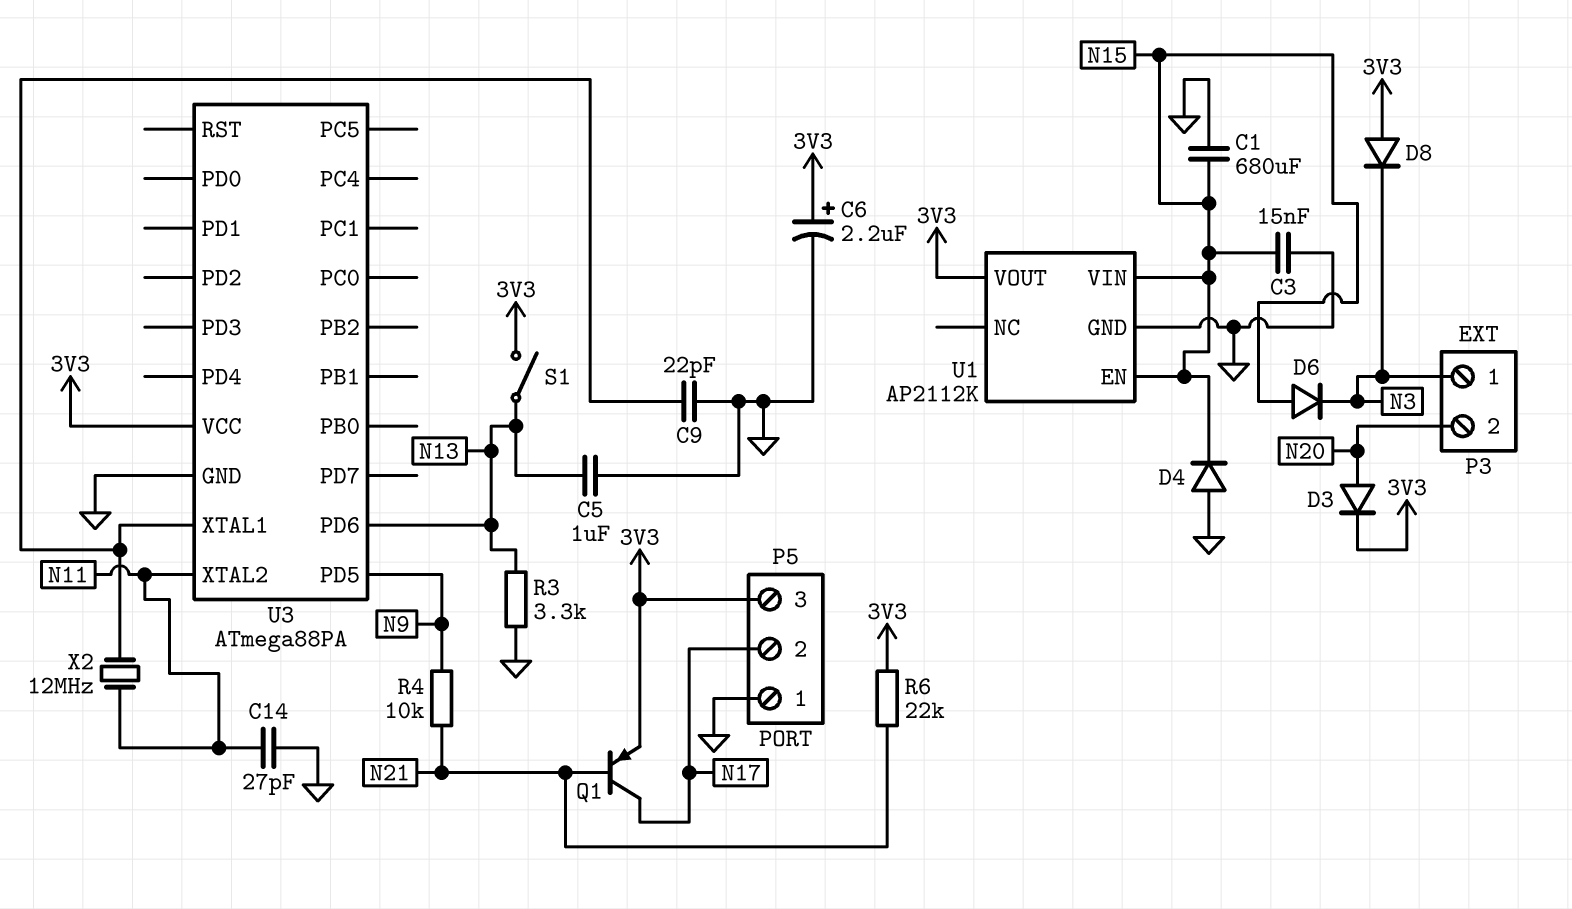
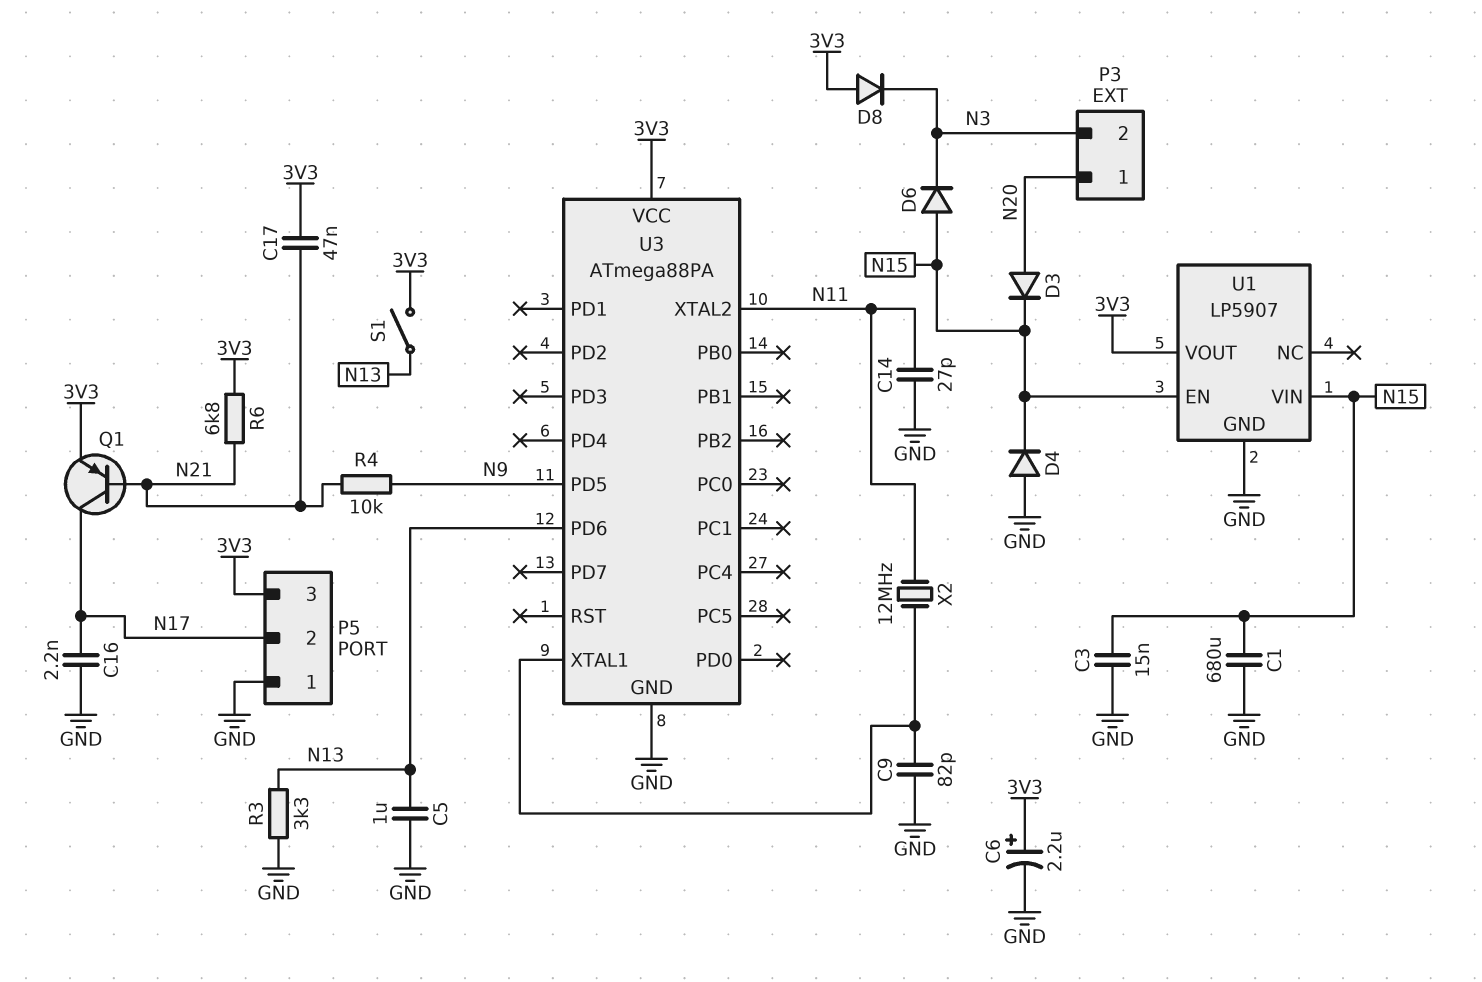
C9: 22pF (GND, U3/XTAL1) -> 82pF (GND, U3/XTAL1)
C16: none -> 2.2nF (GND, N17)
C17: none -> 47nF (3V3, N21)
D3: diode (A N20, K 3V3) -> diode (A N20, K N15)
P3 pin 1: N3 -> N20
P3 pin 2: N20 -> N3
R6: 22k (3V3, N21) -> 6.8k (3V3, N21)
U1: AP2112K -> LP5907

